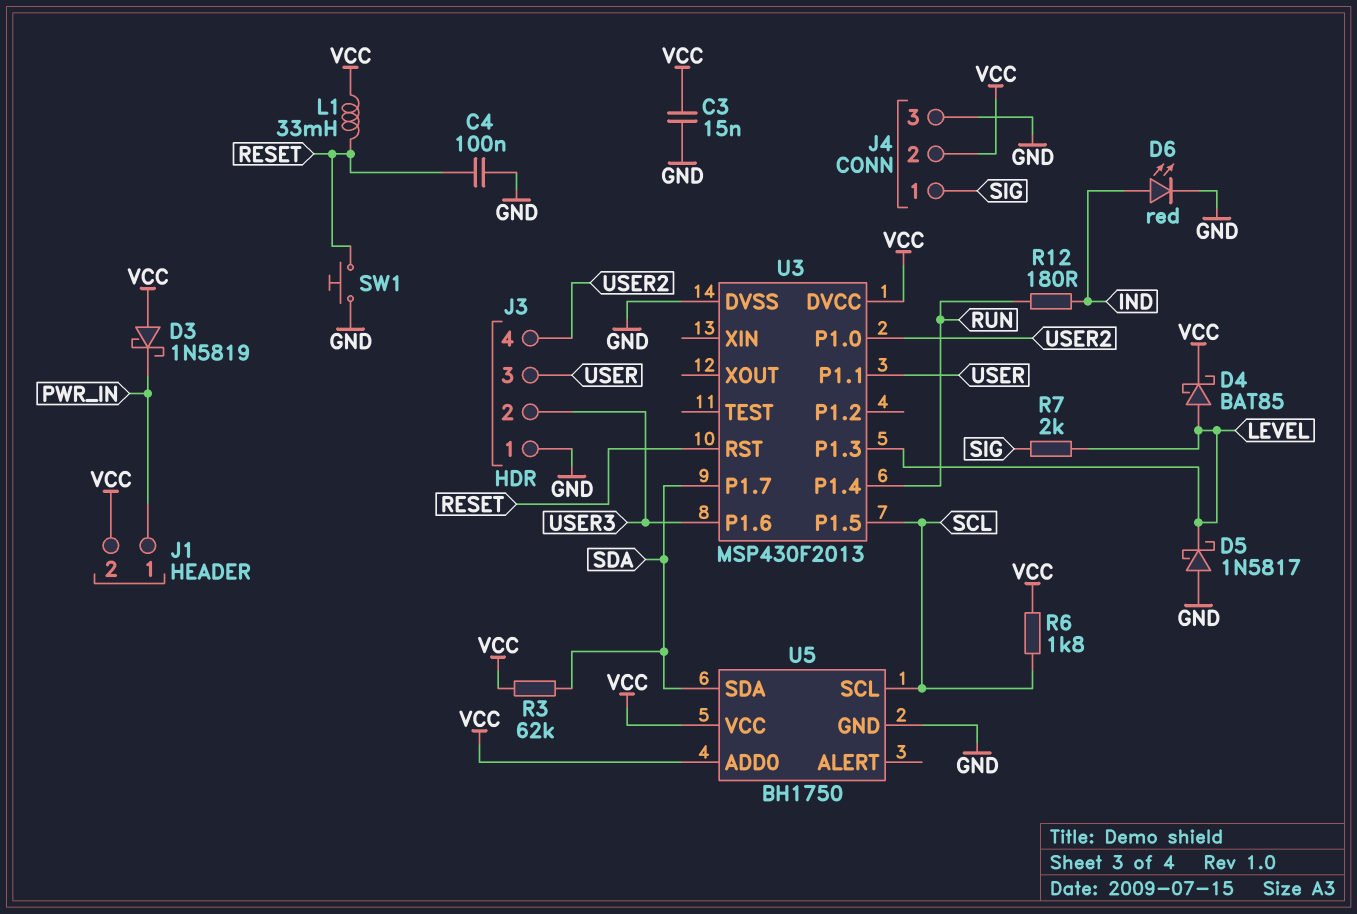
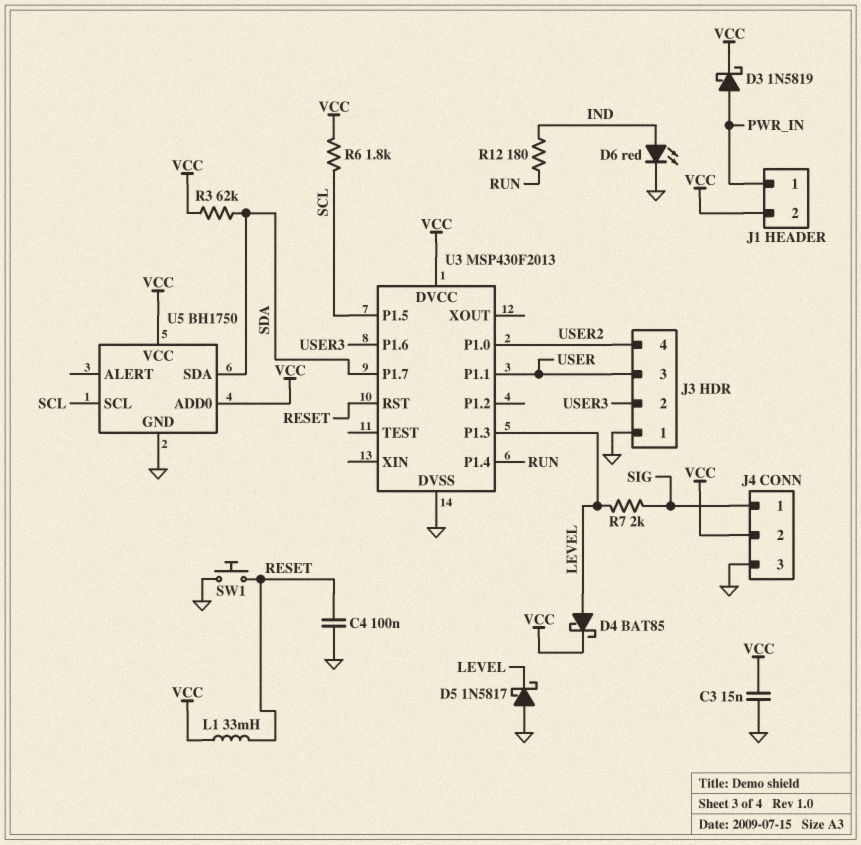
D3: schottky 1N5819 (A VCC, K PWR_IN) -> schottky 1N5819 (A PWR_IN, K VCC)

